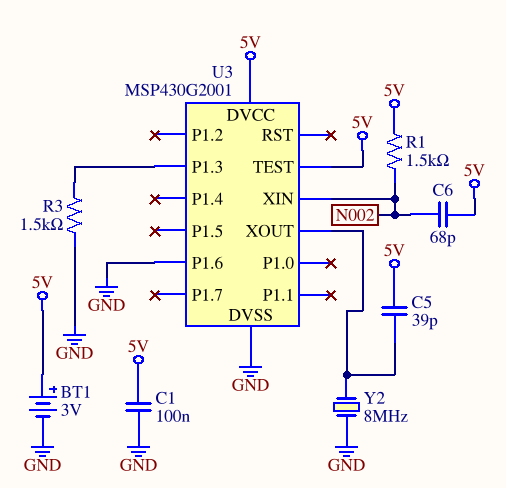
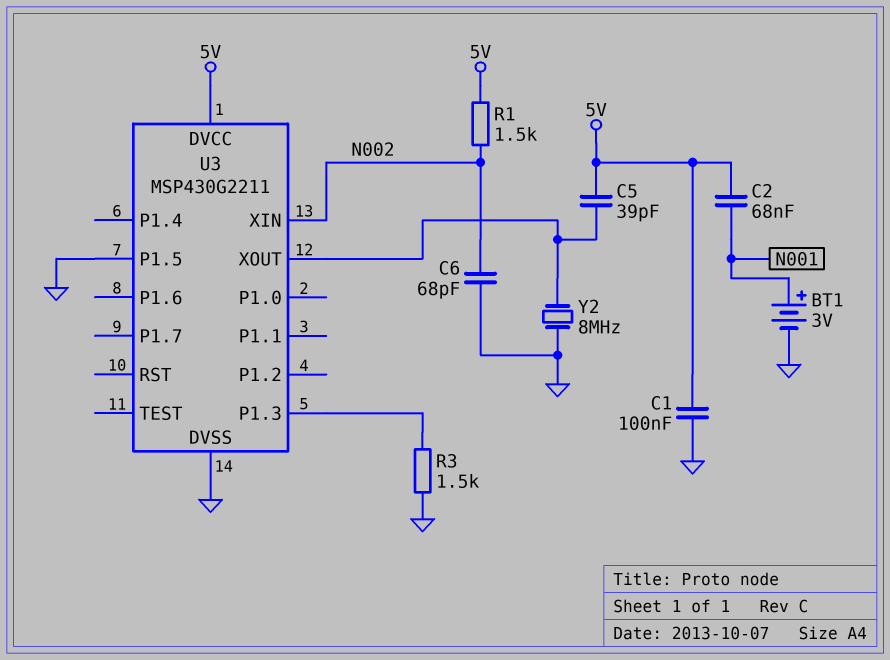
BT1: 3V (plus 5V, minus GND) -> 3V (plus N001, minus GND)
C2: none -> 68nF (5V, N001)
C6: 68pF (5V, N002) -> 68pF (GND, N002)
U3: MSP430G2001 -> MSP430G2211
U3 pin P1.5: none -> GND
U3 pin P1.6: GND -> none
U3 pin TEST: 5V -> none

